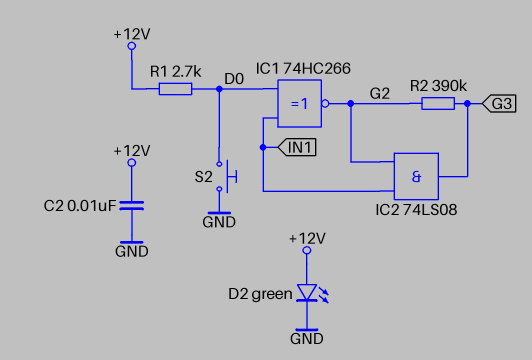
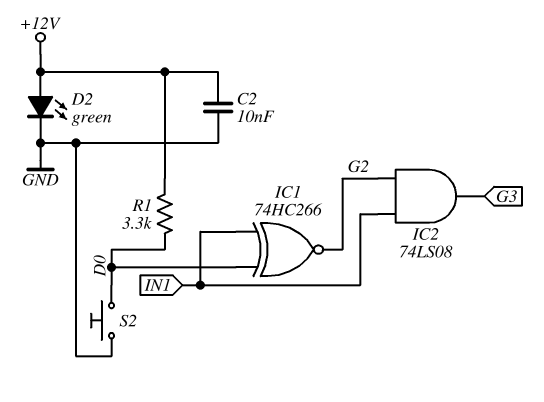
R1: 2.7k (+12V, D0) -> 3.3k (+12V, D0)
R2: 390k (G2, G3) -> none

